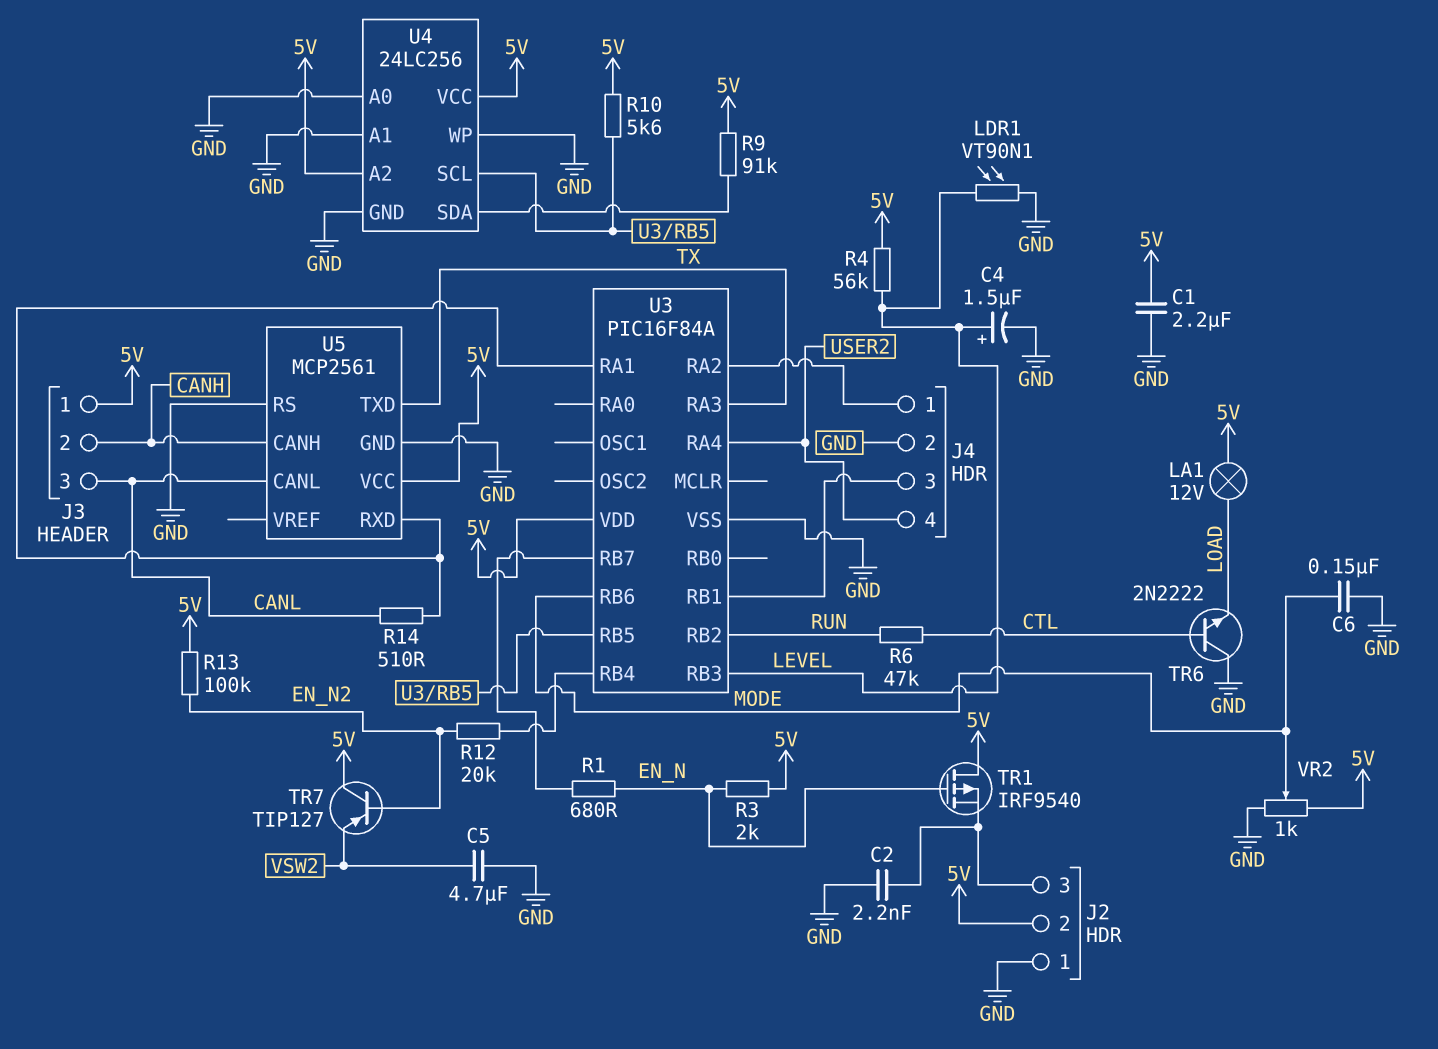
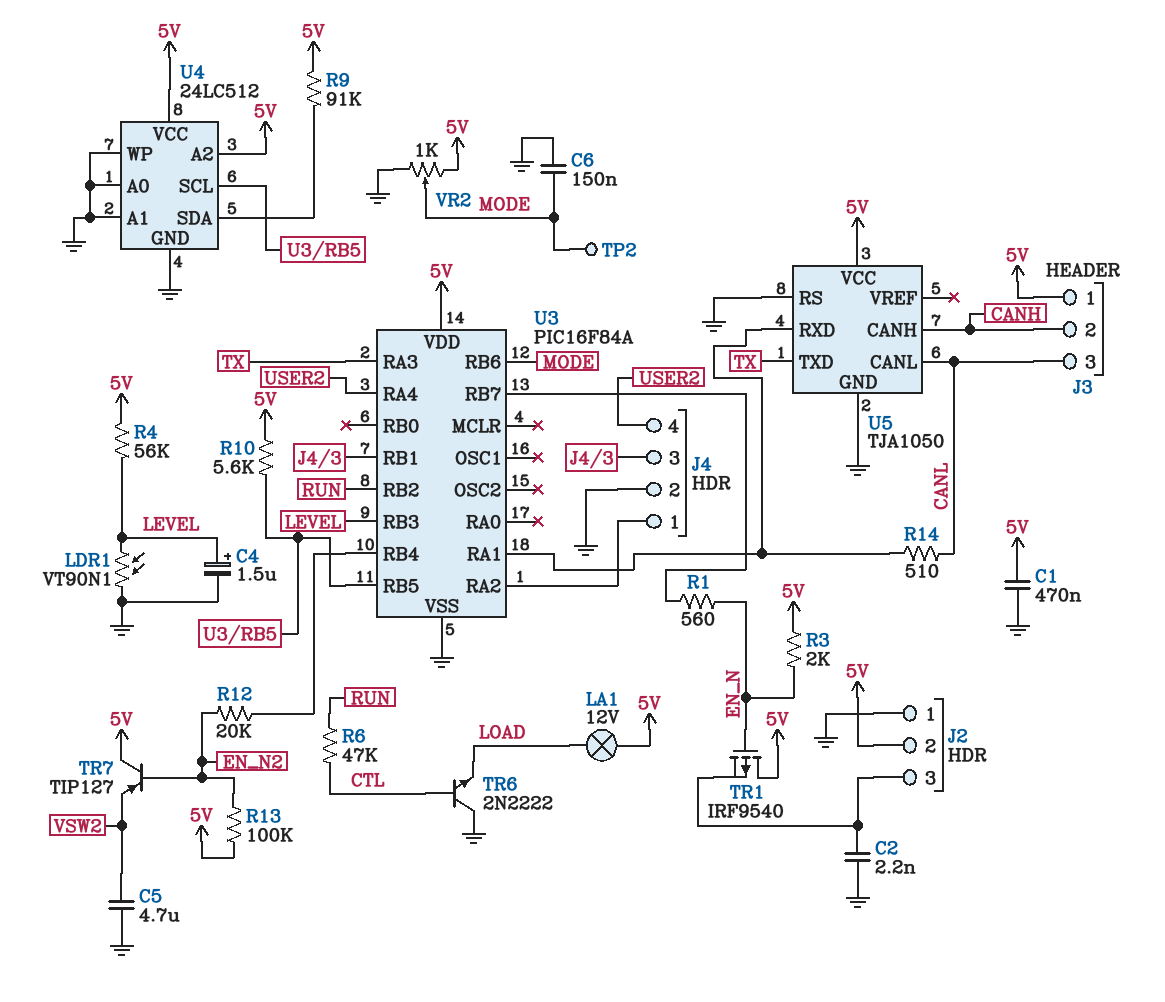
C1: 2.2uF (5V, GND) -> 470nF (5V, GND)
R1: 680 (EN_N, U3/RB7) -> 560 (EN_N, U3/RB7)
TP2: none -> test point (MODE)
U4: 24LC256 -> 24LC512
U5: MCP2561 -> TJA1050

